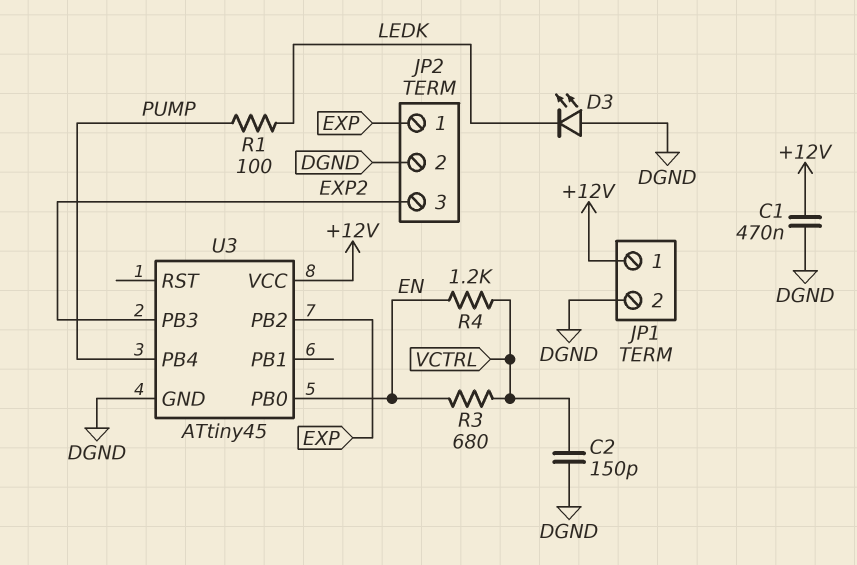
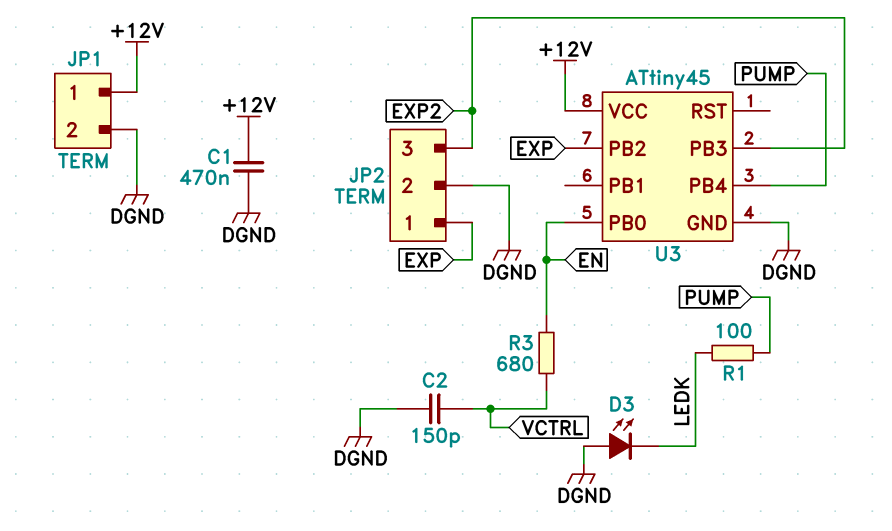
R4: 1.2k (EN, VCTRL) -> none

